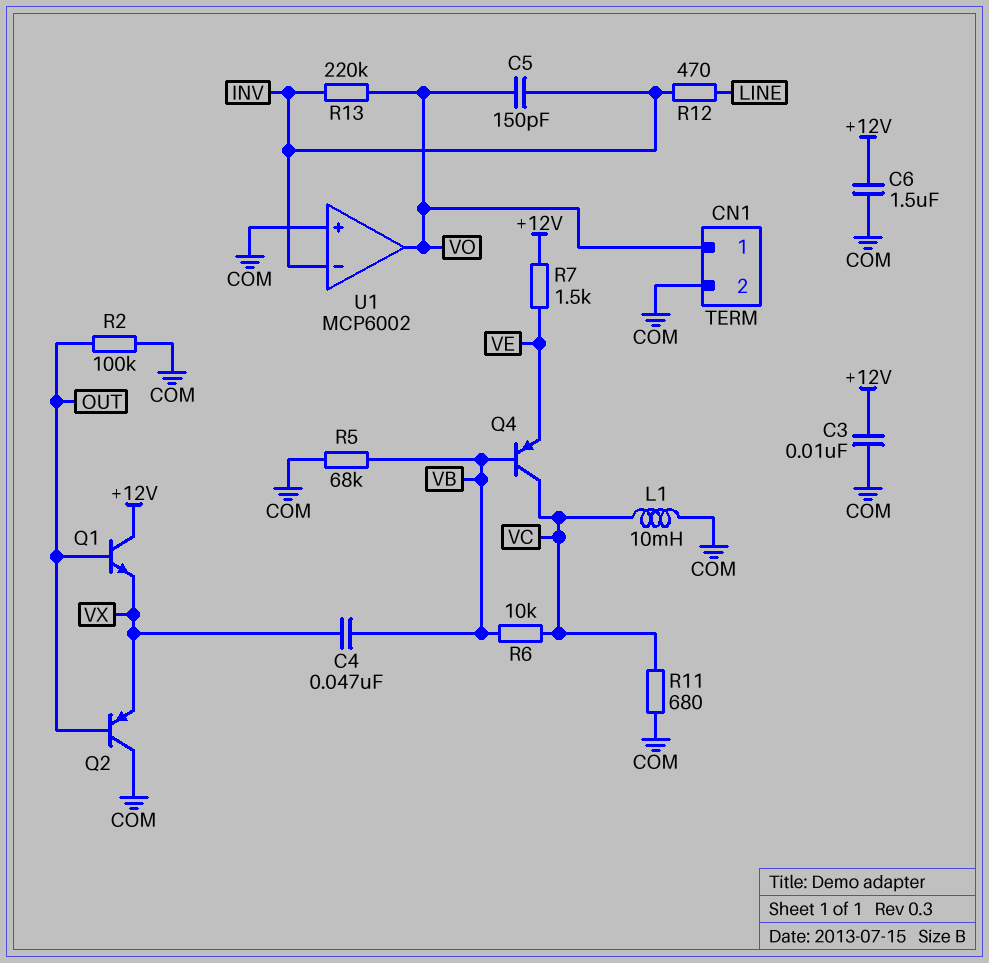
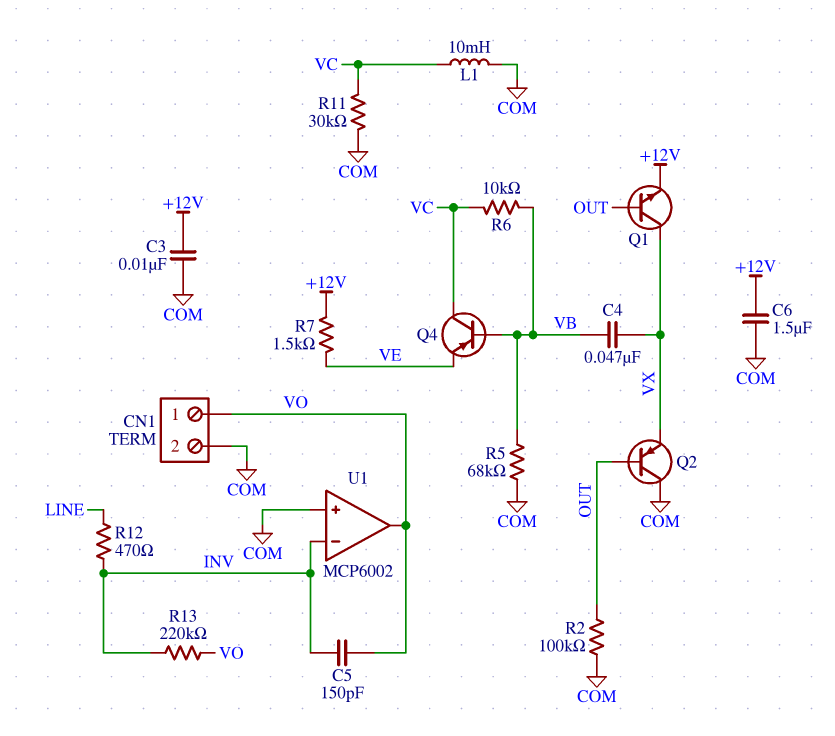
Q1: NPN (B OUT, C +12V, E VX) -> NPN (B OUT, C VX, E +12V)
R11: 680 (COM, VC) -> 30k (COM, VC)

